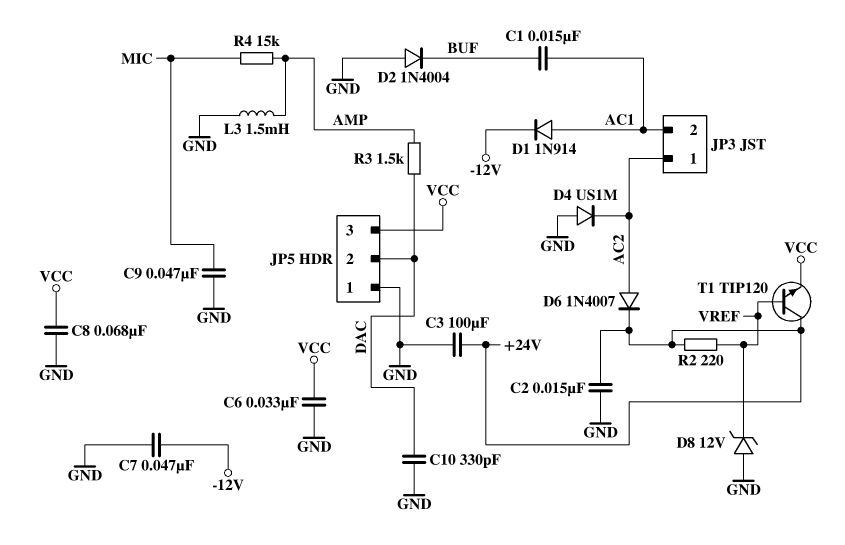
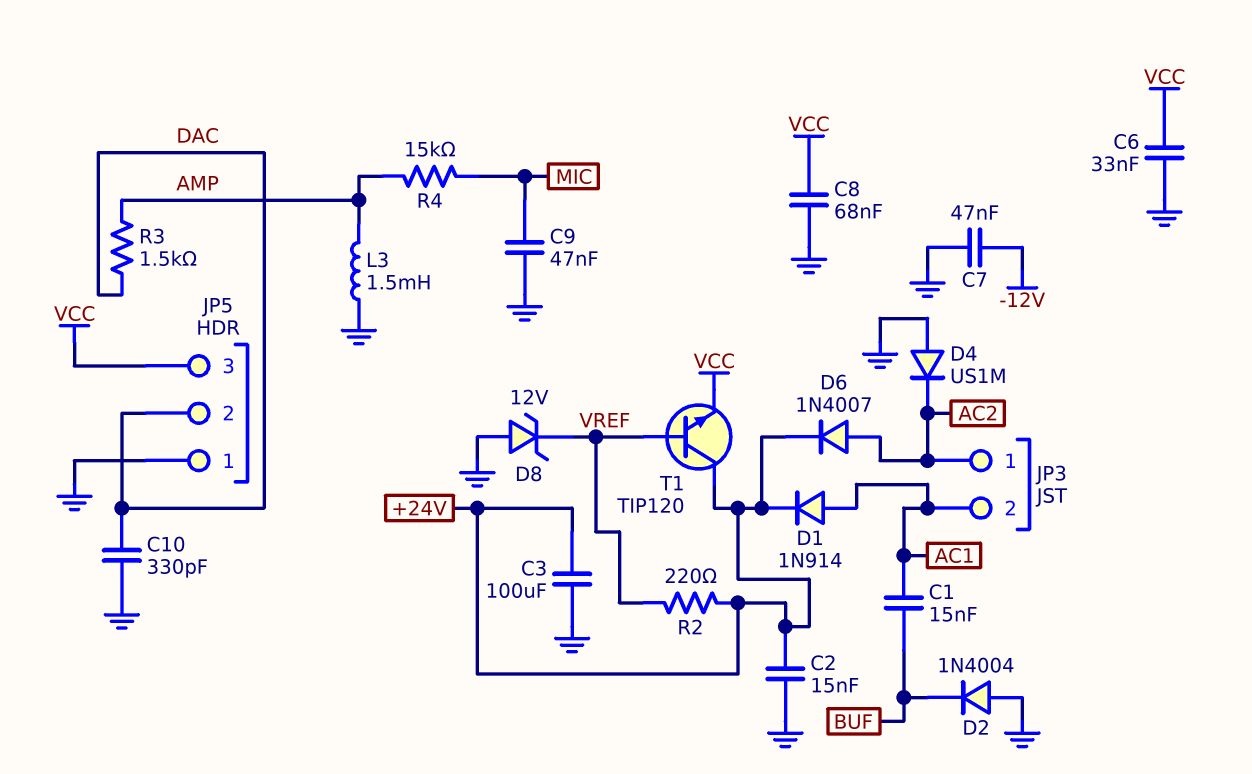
D1: diode 1N914 (A AC1, K -12V) -> diode 1N914 (A AC1, K +24V)

